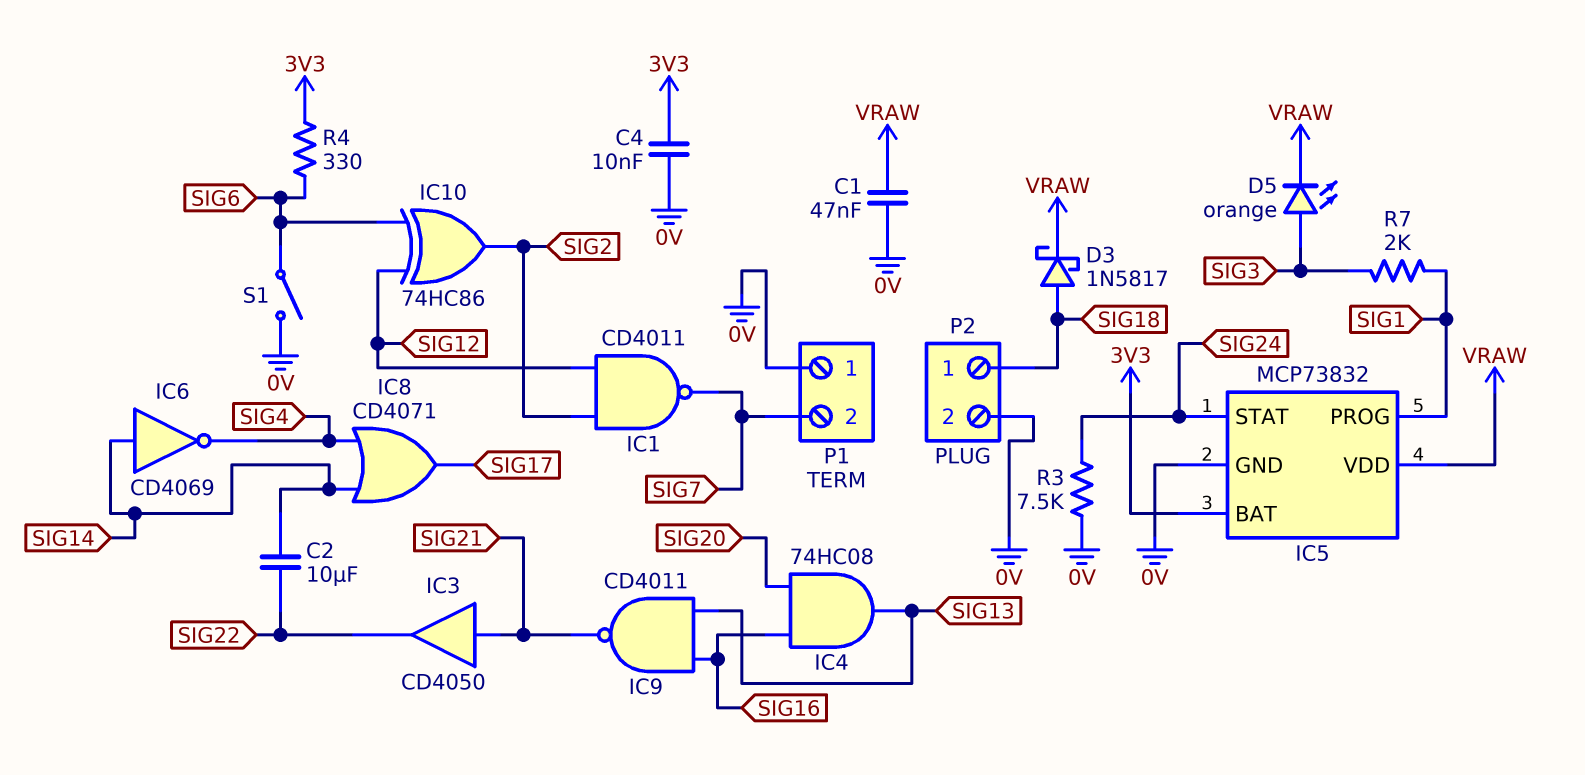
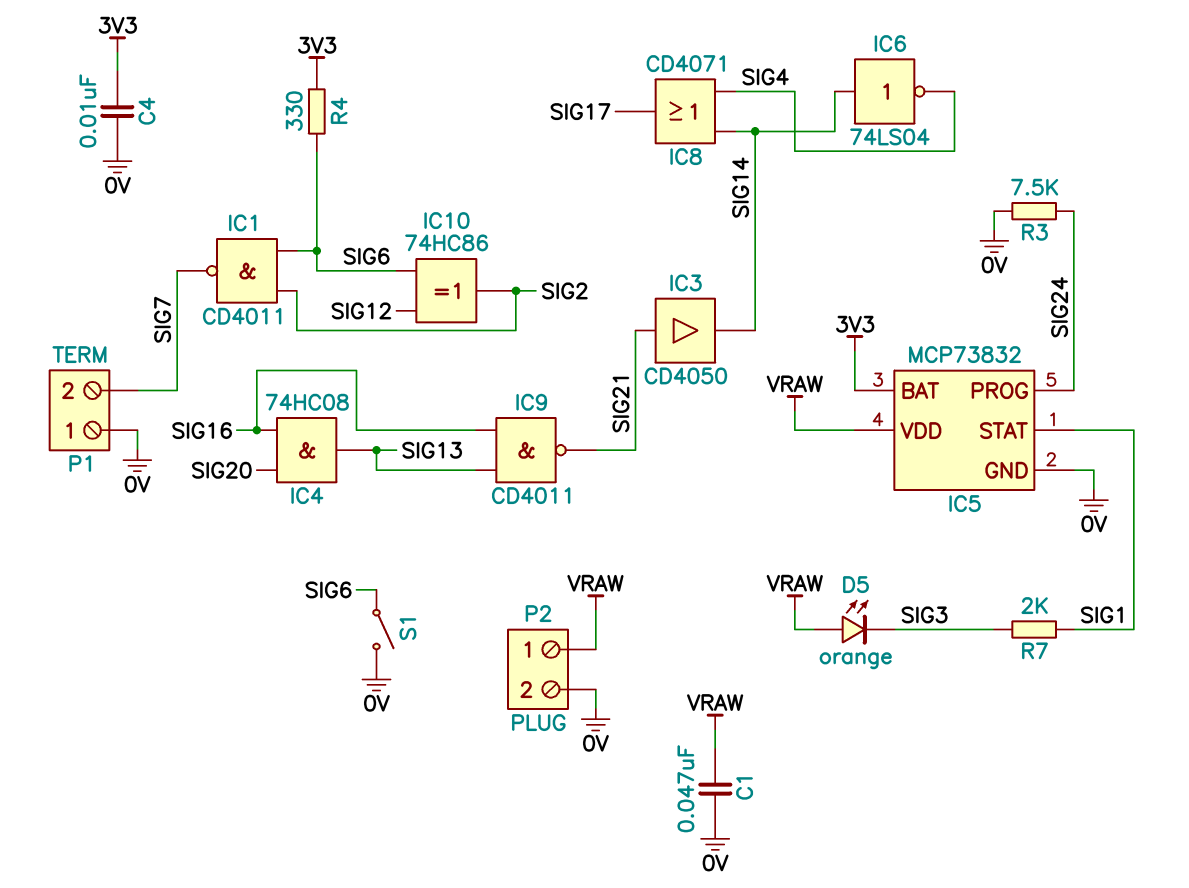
C2: 10uF (SIG14, SIG22) -> none
D3: schottky 1N5817 (A SIG18, K VRAW) -> none
D5: LED orange (A SIG3, K VRAW) -> LED orange (A VRAW, K SIG3)
IC1: NAND CD4011 (in SIG2, in SIG12, out SIG7) -> NAND CD4011 (in SIG2, in SIG6, out SIG7)
IC3: buffer CD4050 (in SIG21, out SIG22) -> buffer CD4050 (in SIG21, out SIG14)
IC5 pin PROG: SIG1 -> SIG24
IC5 pin STAT: SIG24 -> SIG1
IC6: NOT CD4069 (in SIG14, out SIG4) -> NOT 74LS04 (in SIG14, out SIG4)
P2 pin 1: SIG18 -> VRAW

